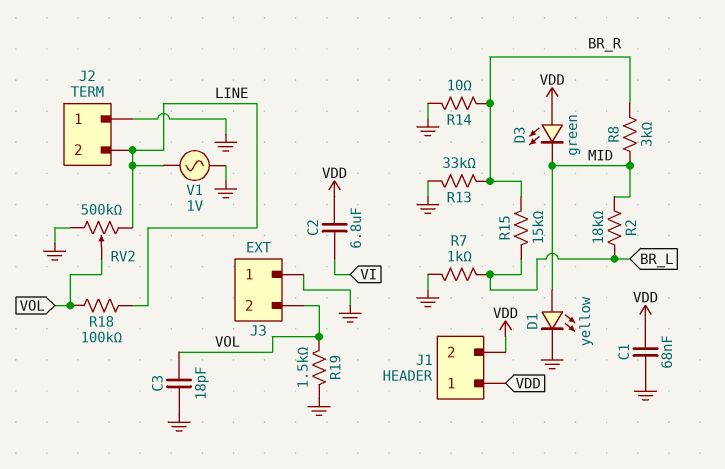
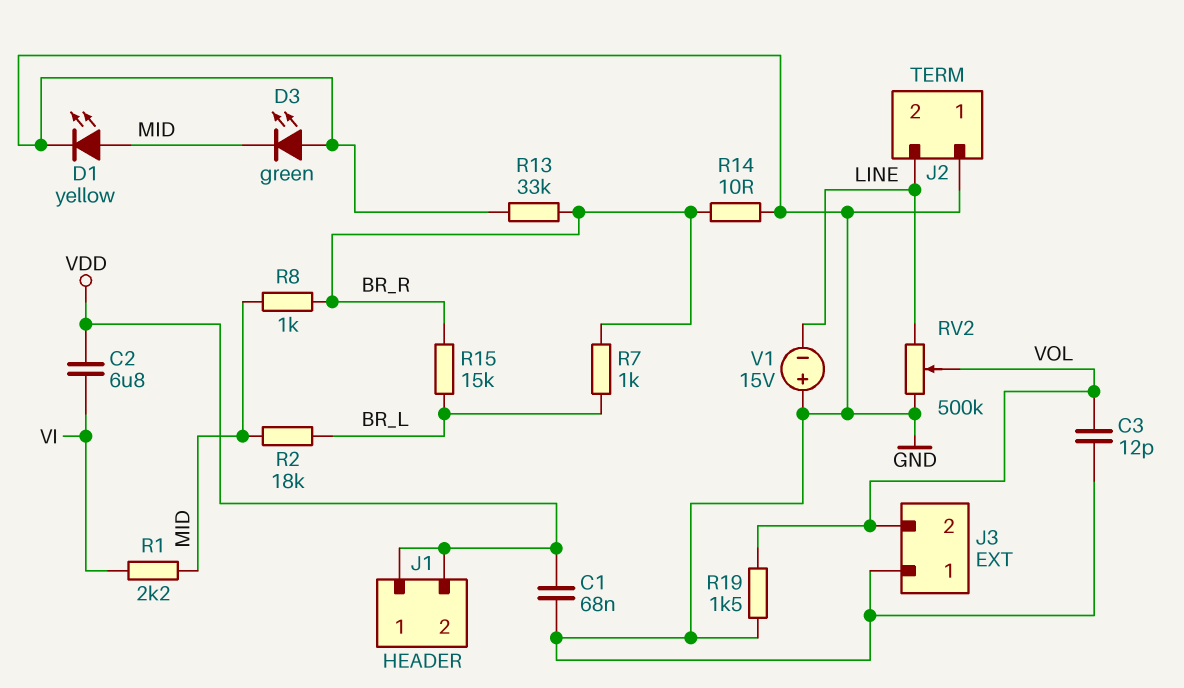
C3: 18pF (GND, VOL) -> 12pF (GND, VOL)
D3: LED green (A VDD, K MID) -> LED green (A GND, K MID)
R1: none -> 2.2k (MID, VI)
R7: 1k (BR_L, GND) -> 1k (BR_L, BR_R)
R8: 3k (BR_R, MID) -> 1k (BR_R, MID)
R18: 100k (LINE, VOL) -> none
V1: AC 1V (GND, LINE) -> 15V (plus GND, minus LINE)

